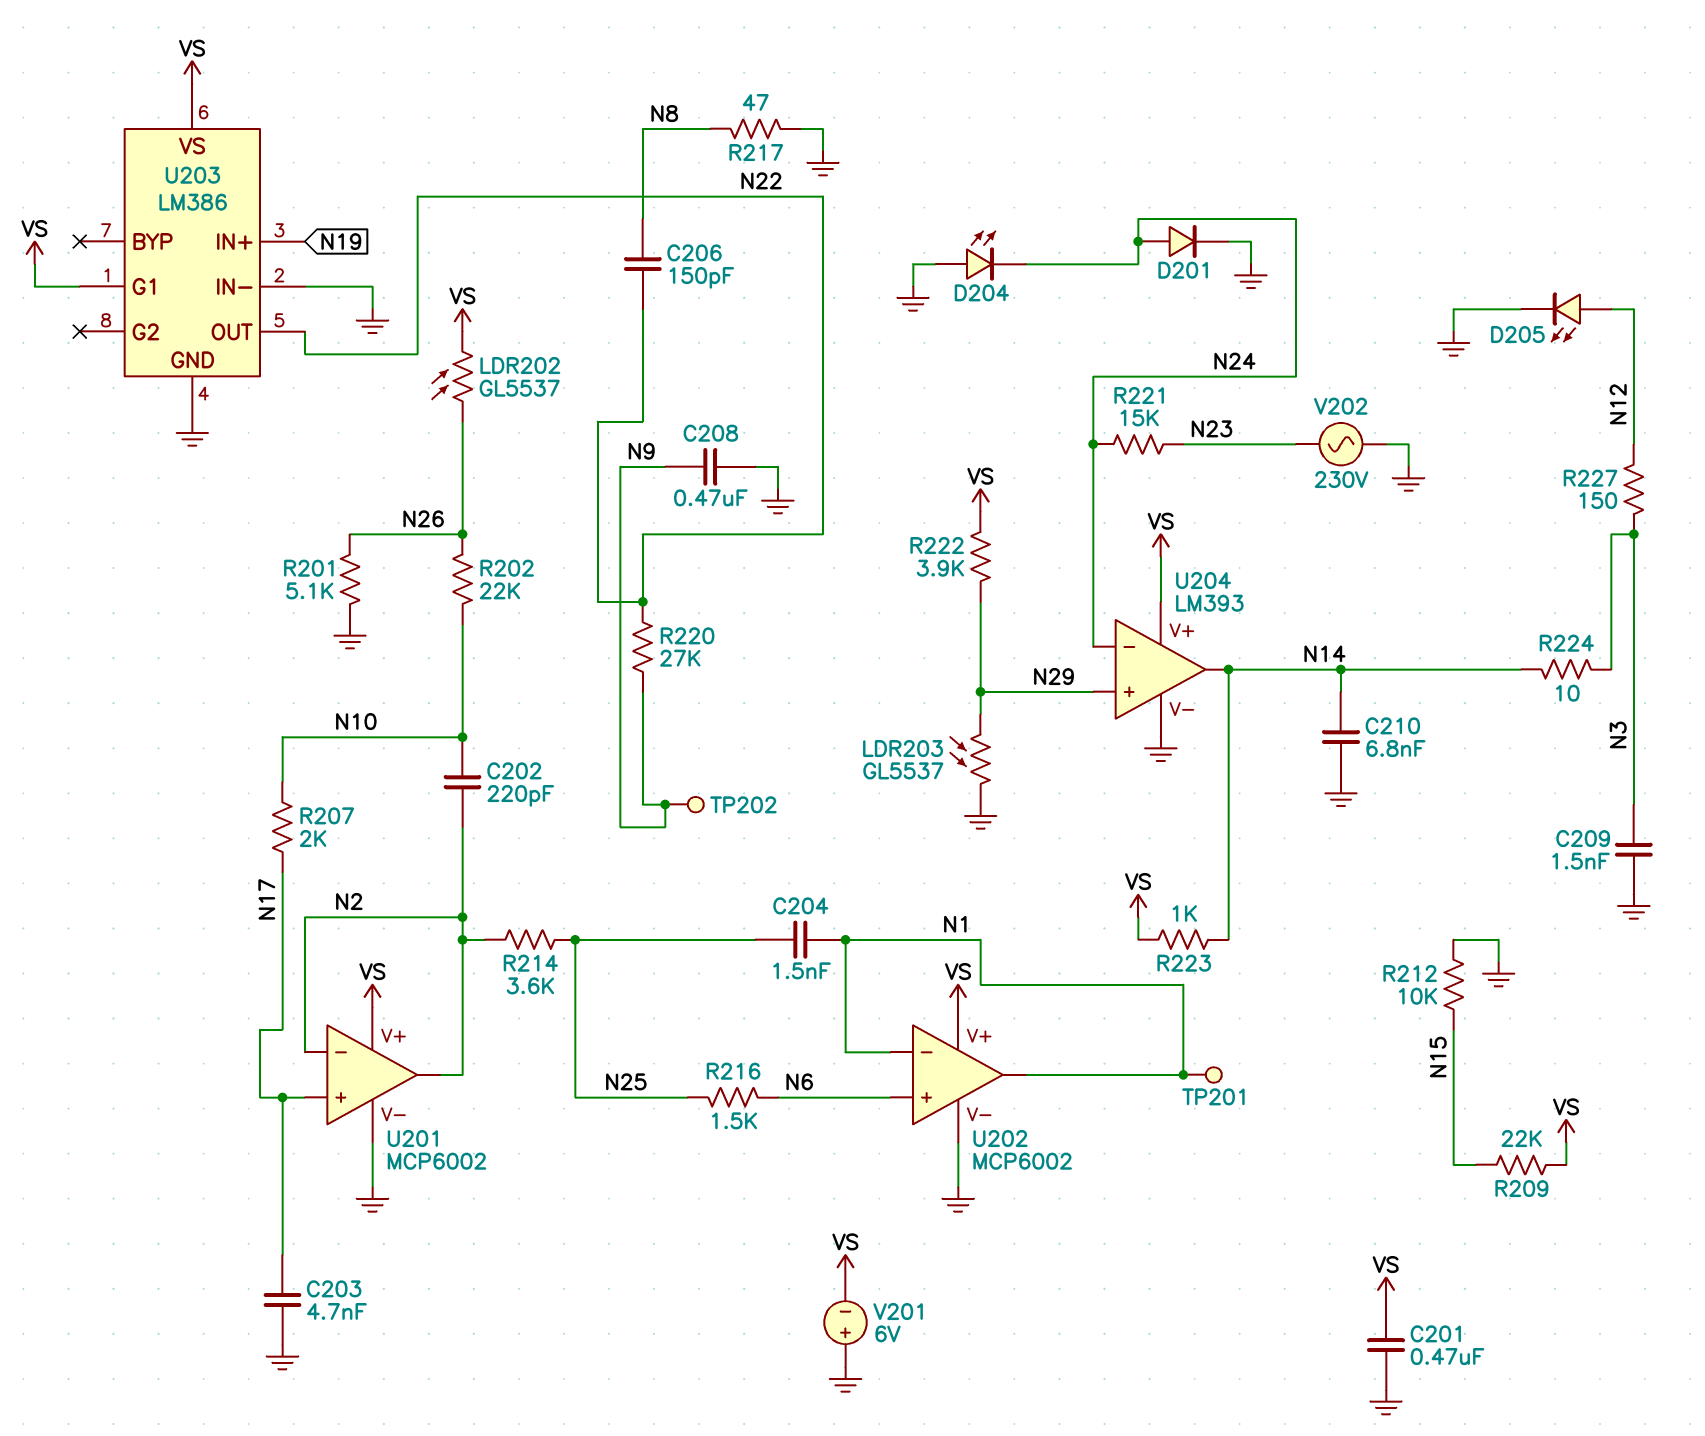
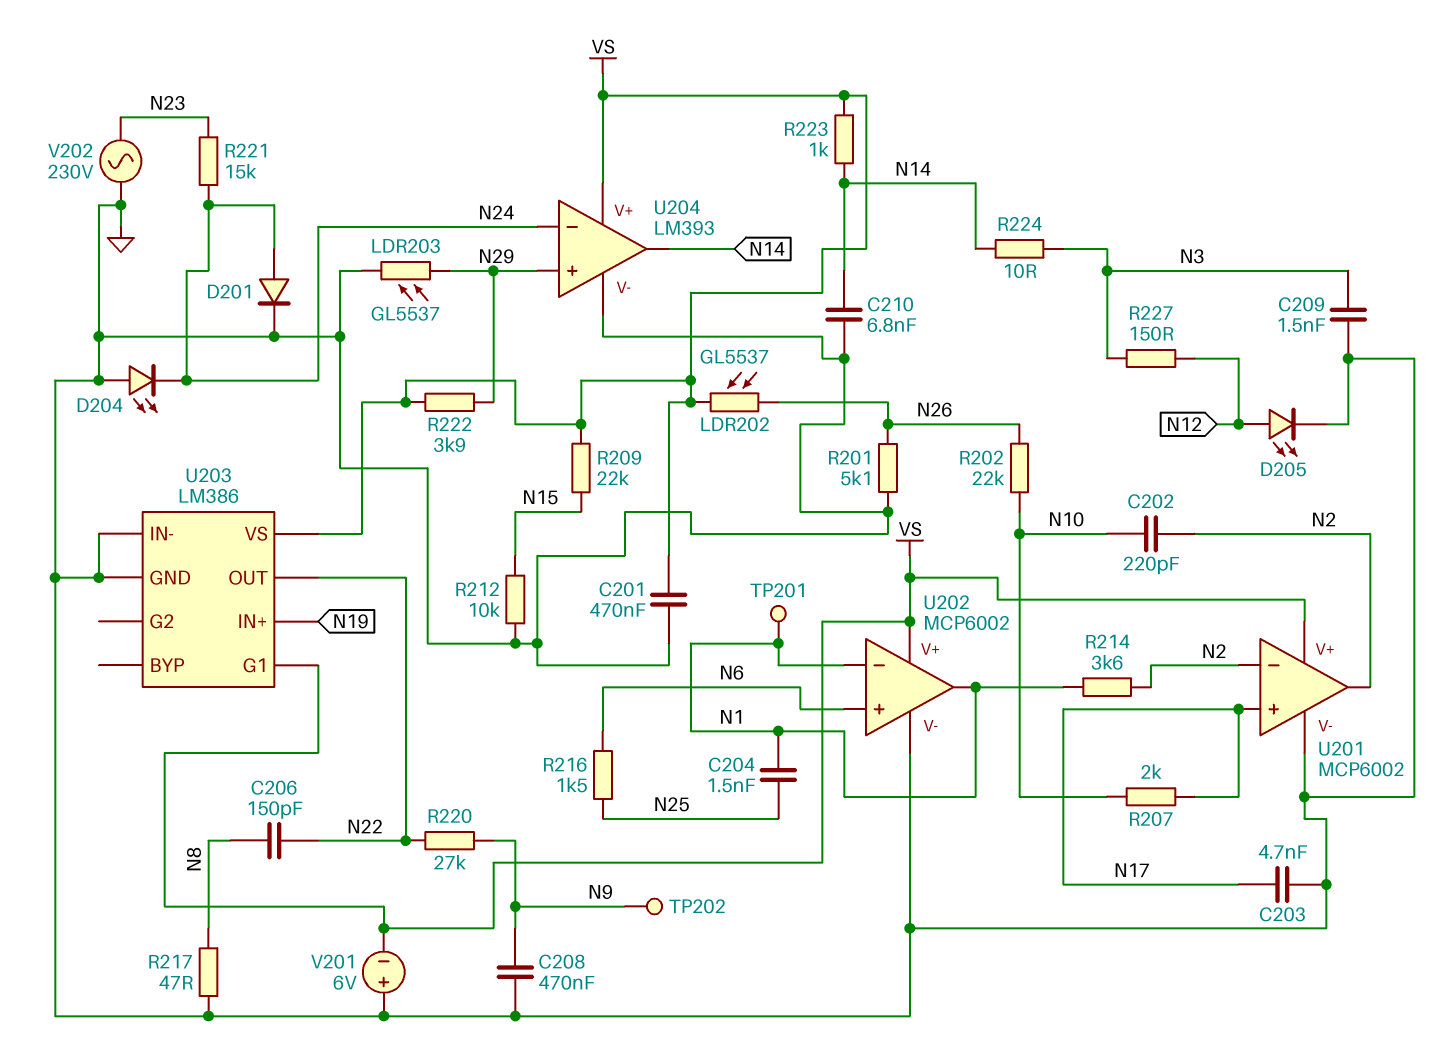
R214: 3.6k (N2, N25) -> 3.6k (N1, N2)

